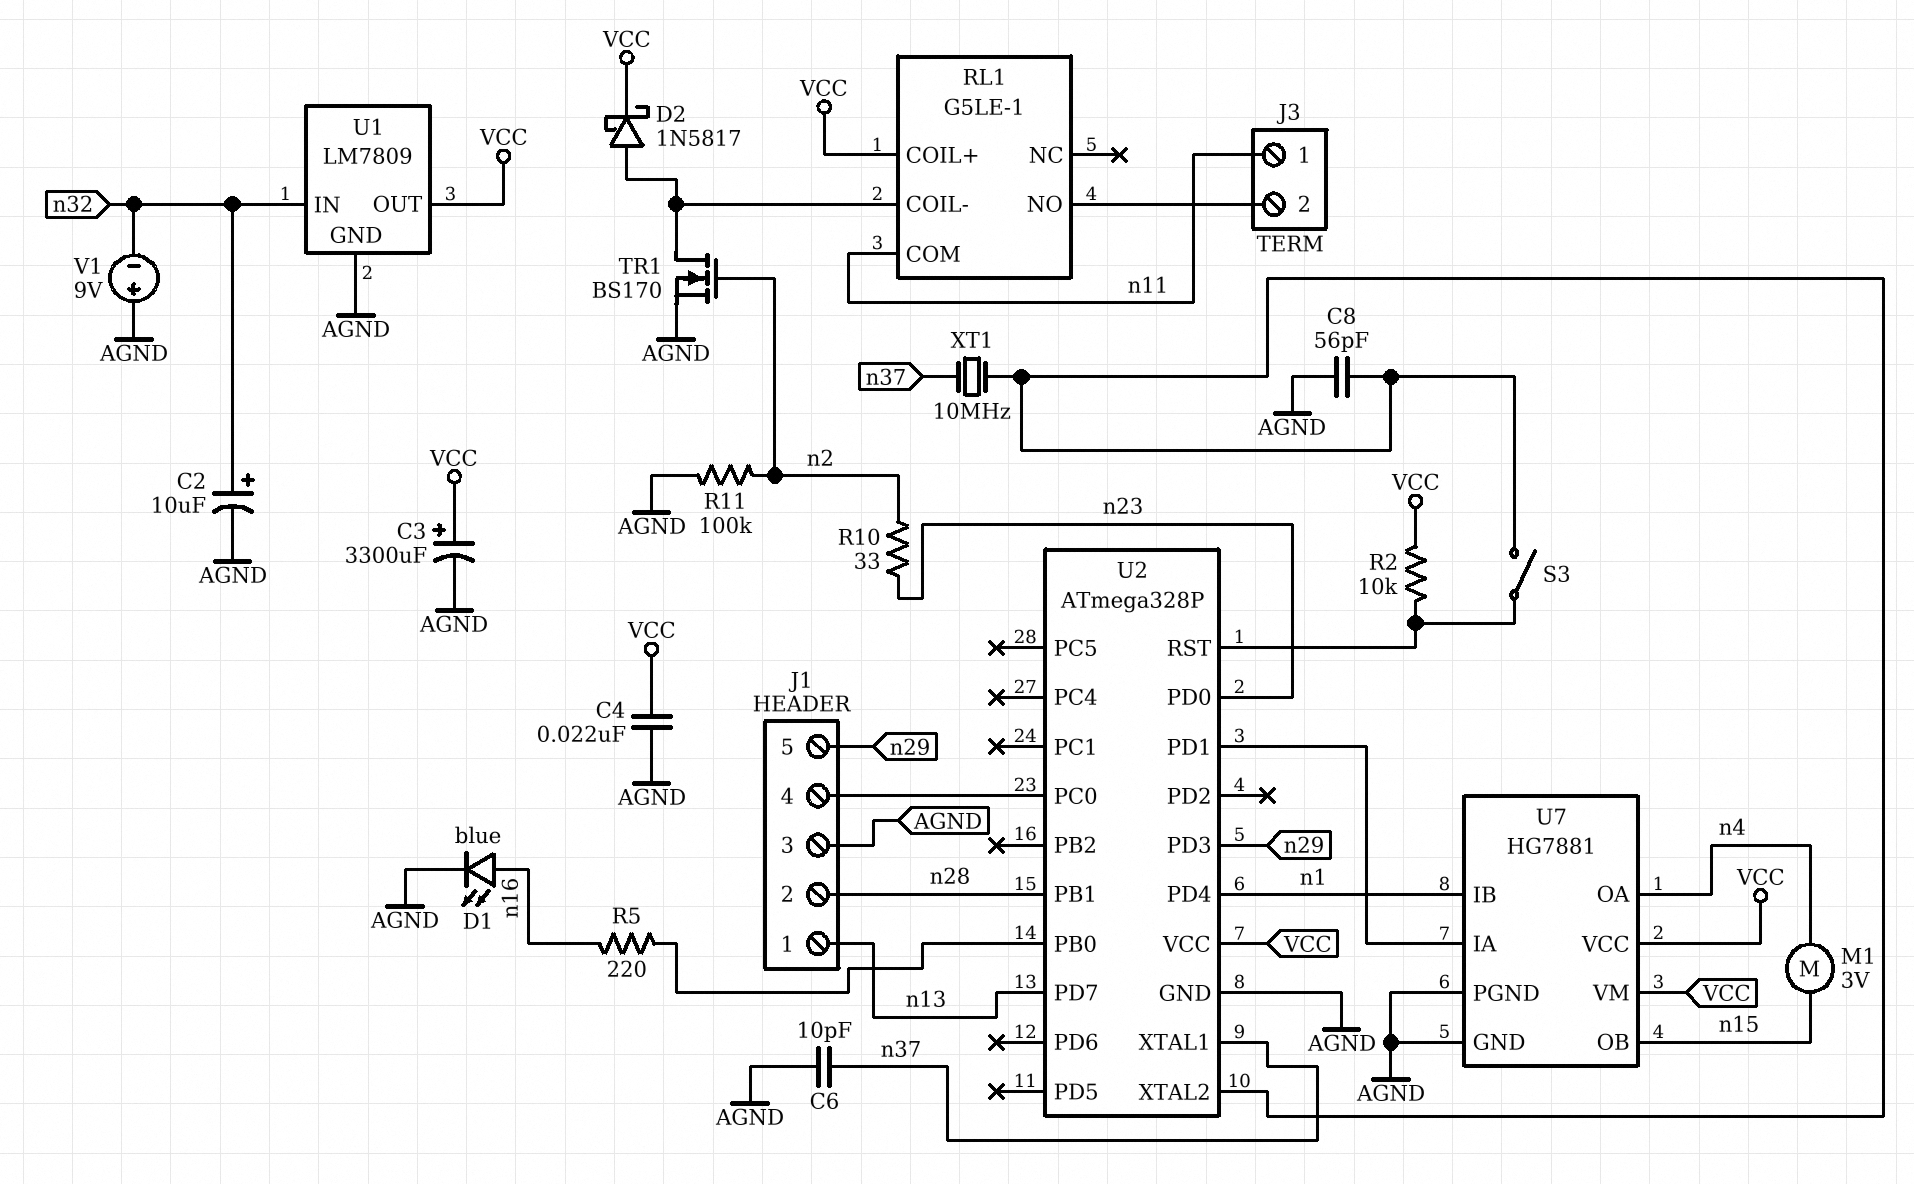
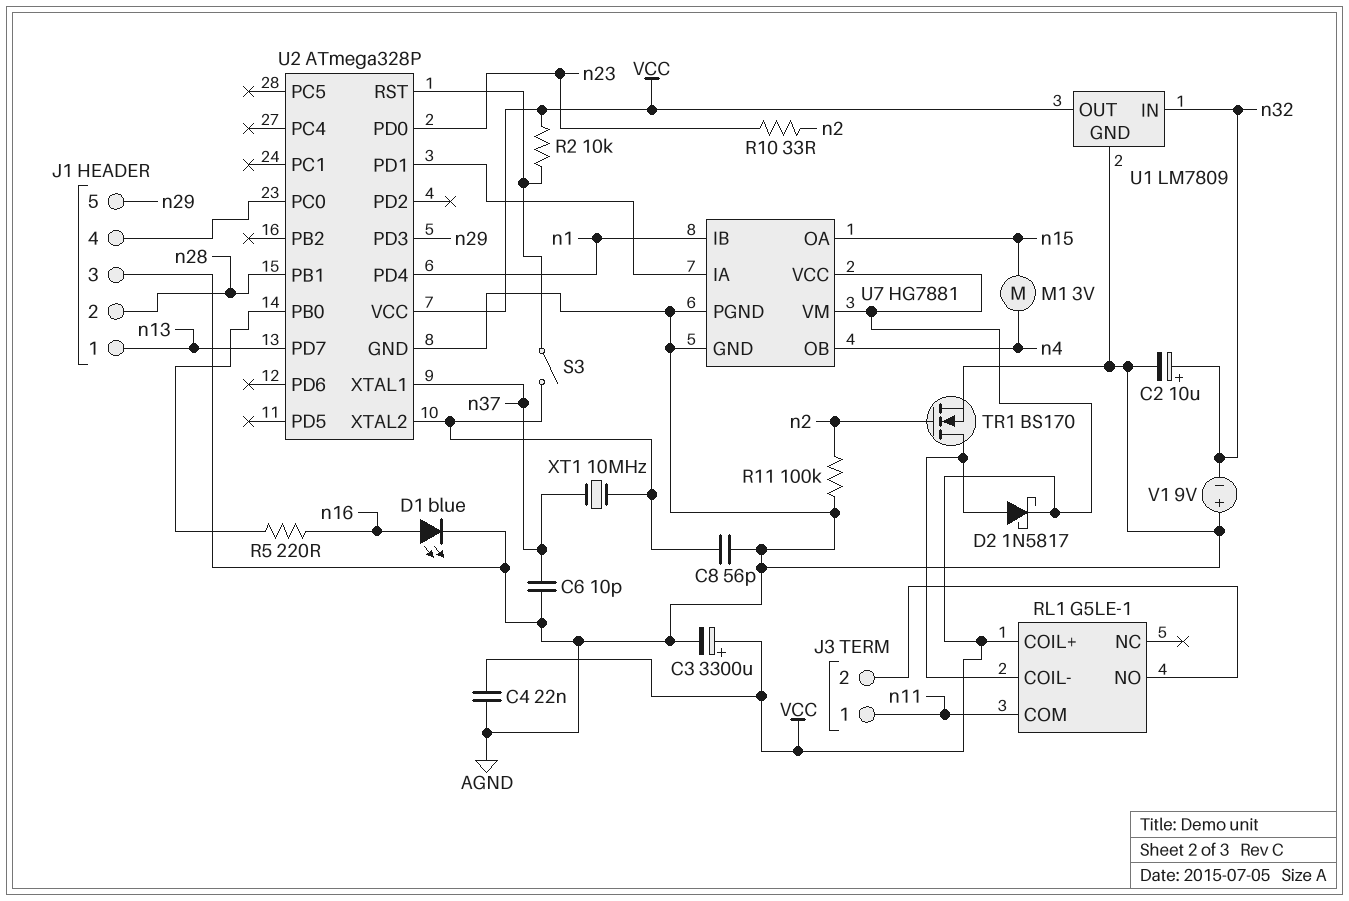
U7 pin OA: n4 -> n15
U7 pin OB: n15 -> n4

